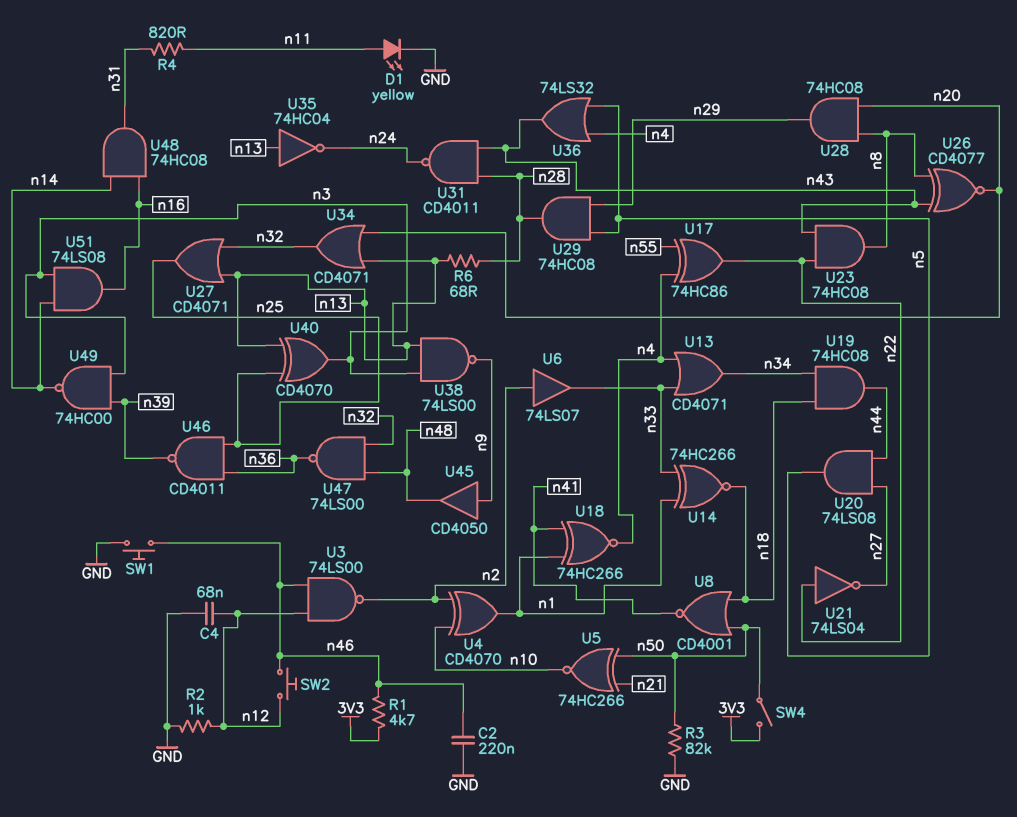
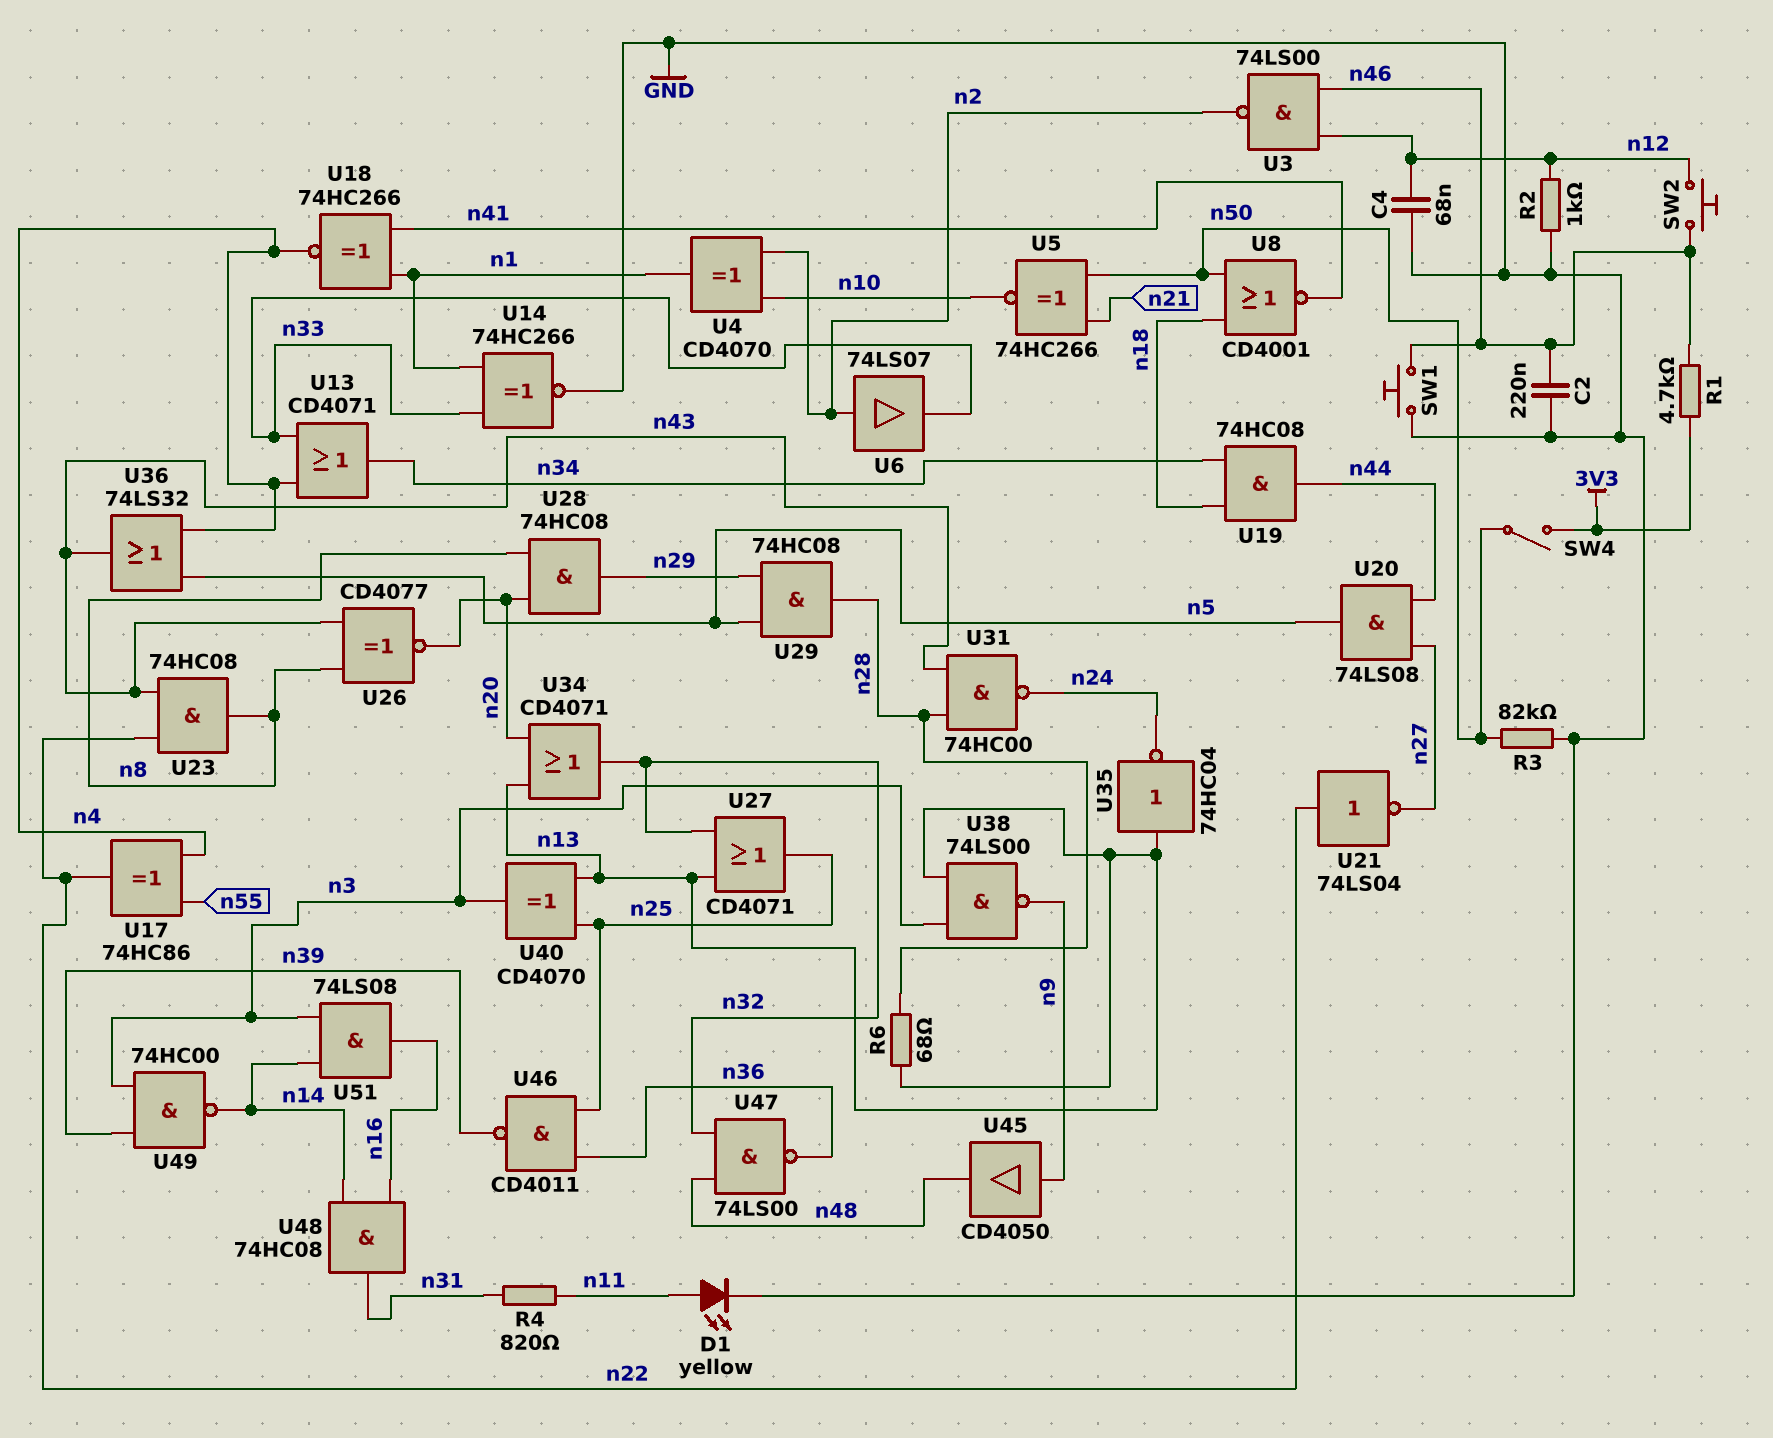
U14: XNOR 74HC266 (in n1, in n33, out n18) -> XNOR 74HC266 (in n1, in n33, out GND)
U31: NAND CD4011 (in n28, in n43, out n24) -> NAND 74HC00 (in n28, in n43, out n24)

